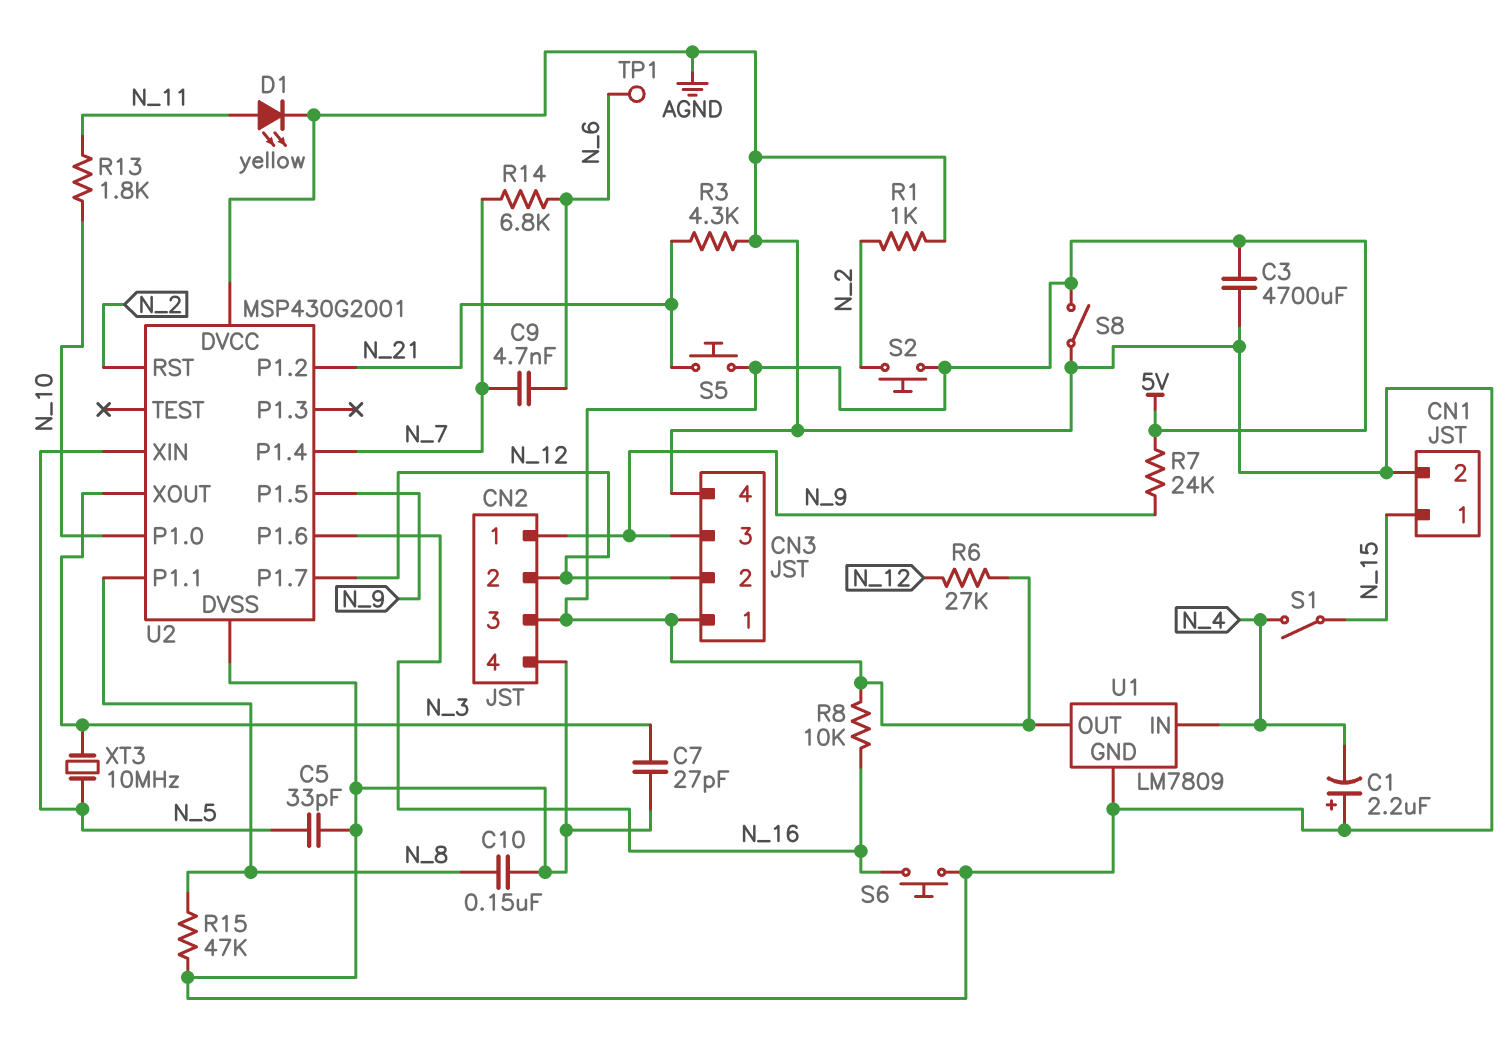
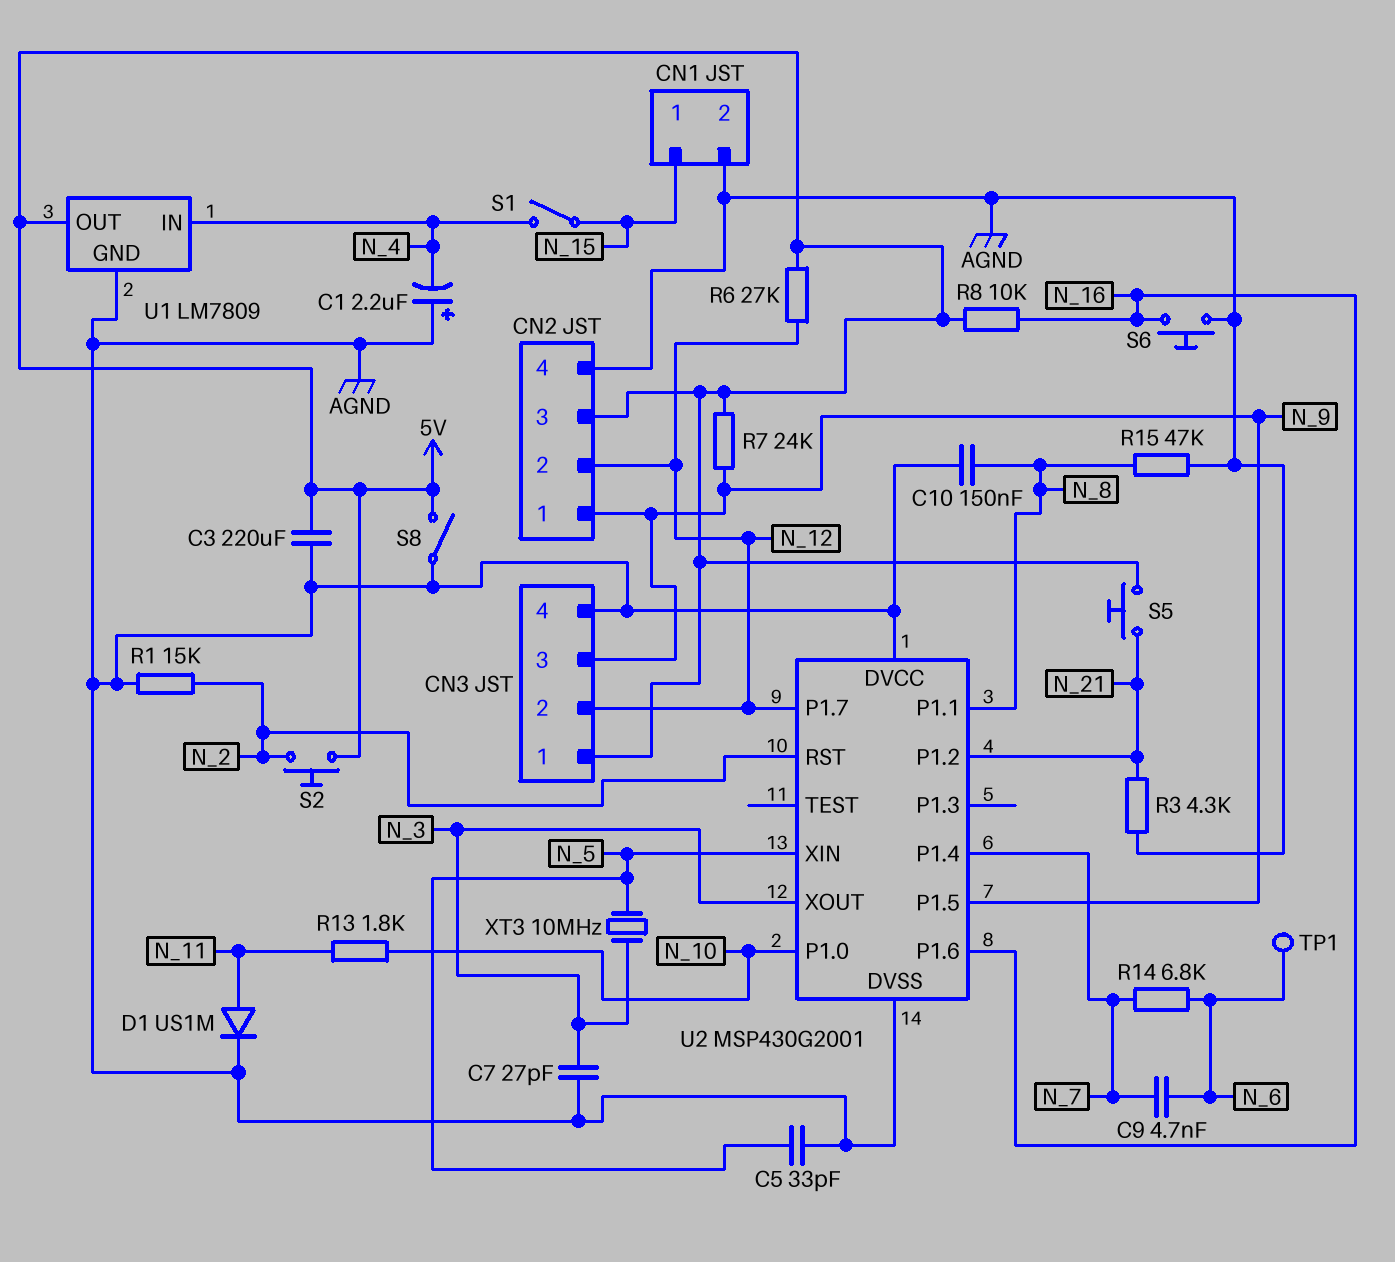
C3: 4700uF (5V, AGND) -> 220uF (5V, AGND)
D1: LED yellow (A N_11, K AGND) -> diode US1M (A N_11, K AGND)
R1: 1k (AGND, N_2) -> 15k (AGND, N_2)

